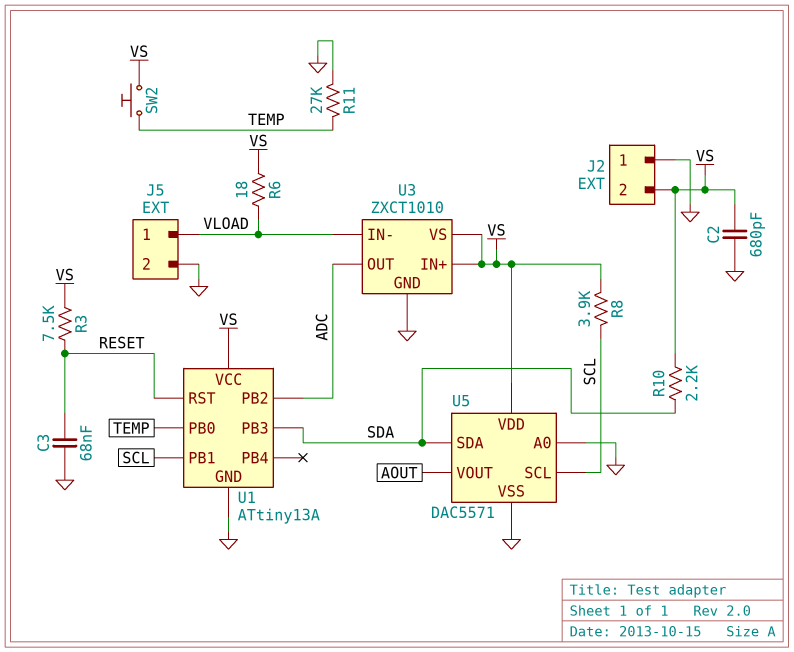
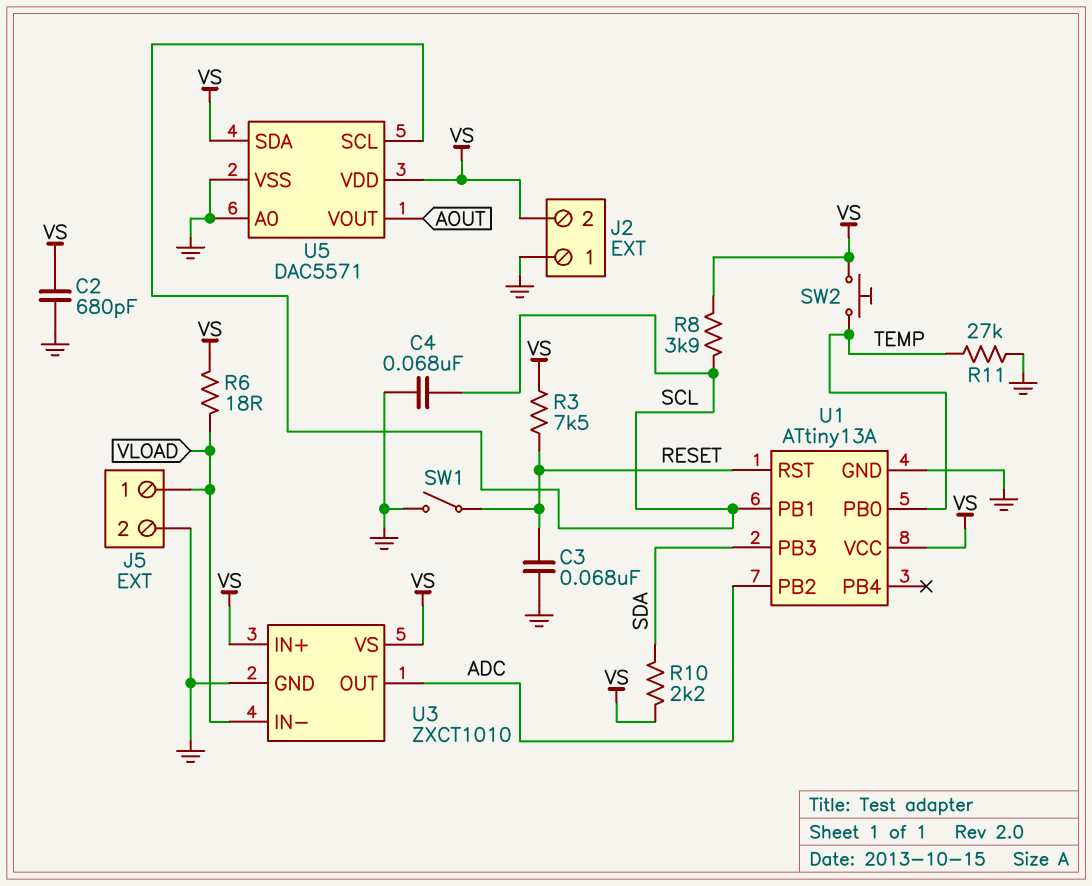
C4: none -> 68nF (GND, SCL)
SW1: none -> switch (GND, RESET)
U5 pin SDA: SDA -> VS

